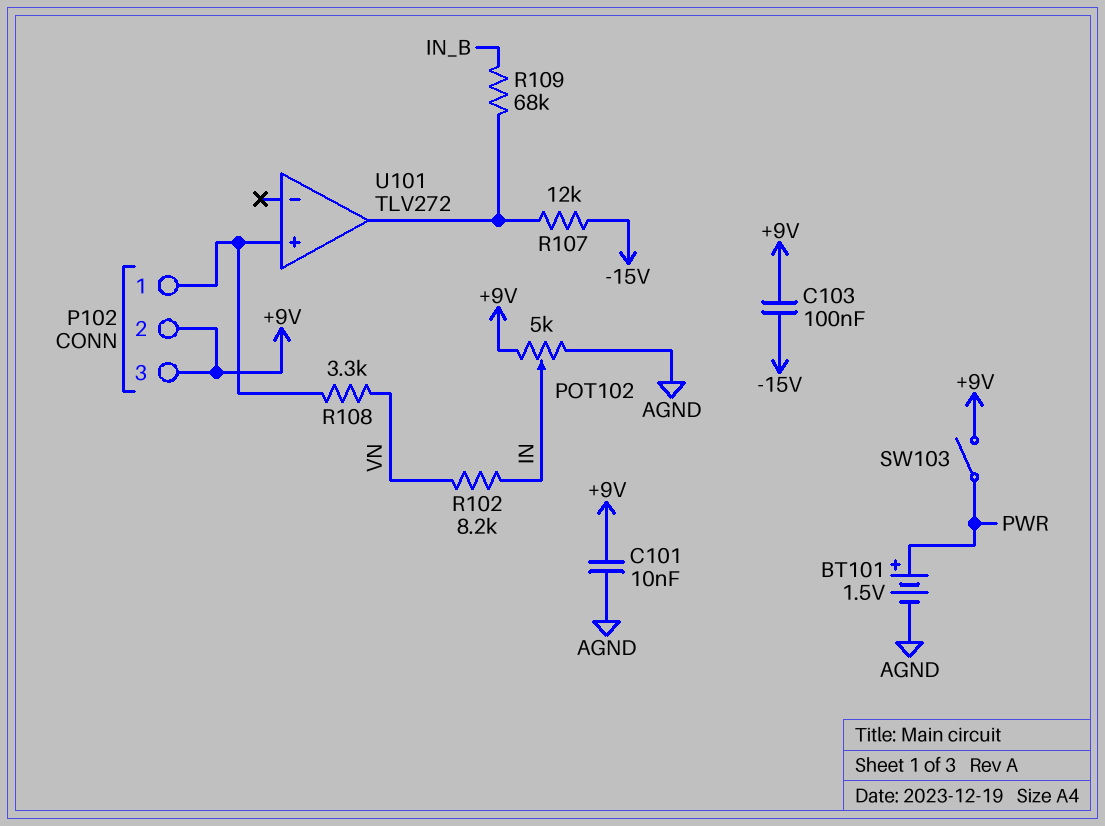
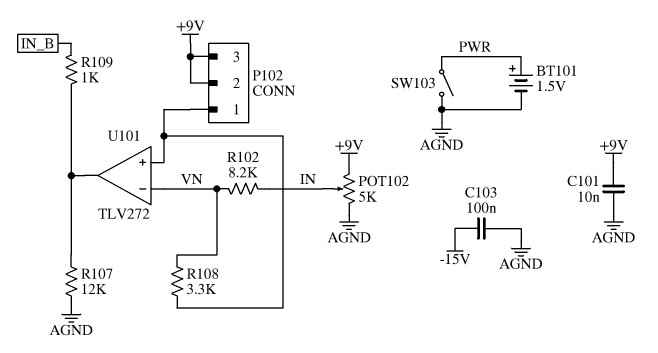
C103: 100nF (+9V, -15V) -> 100nF (-15V, AGND)
R107: 12k (-15V, U101/out) -> 12k (AGND, U101/out)
R109: 68k (IN_B, U101/out) -> 1k (IN_B, U101/out)
SW103: switch (+9V, PWR) -> switch (AGND, PWR)
U101 pin in-: none -> VN

